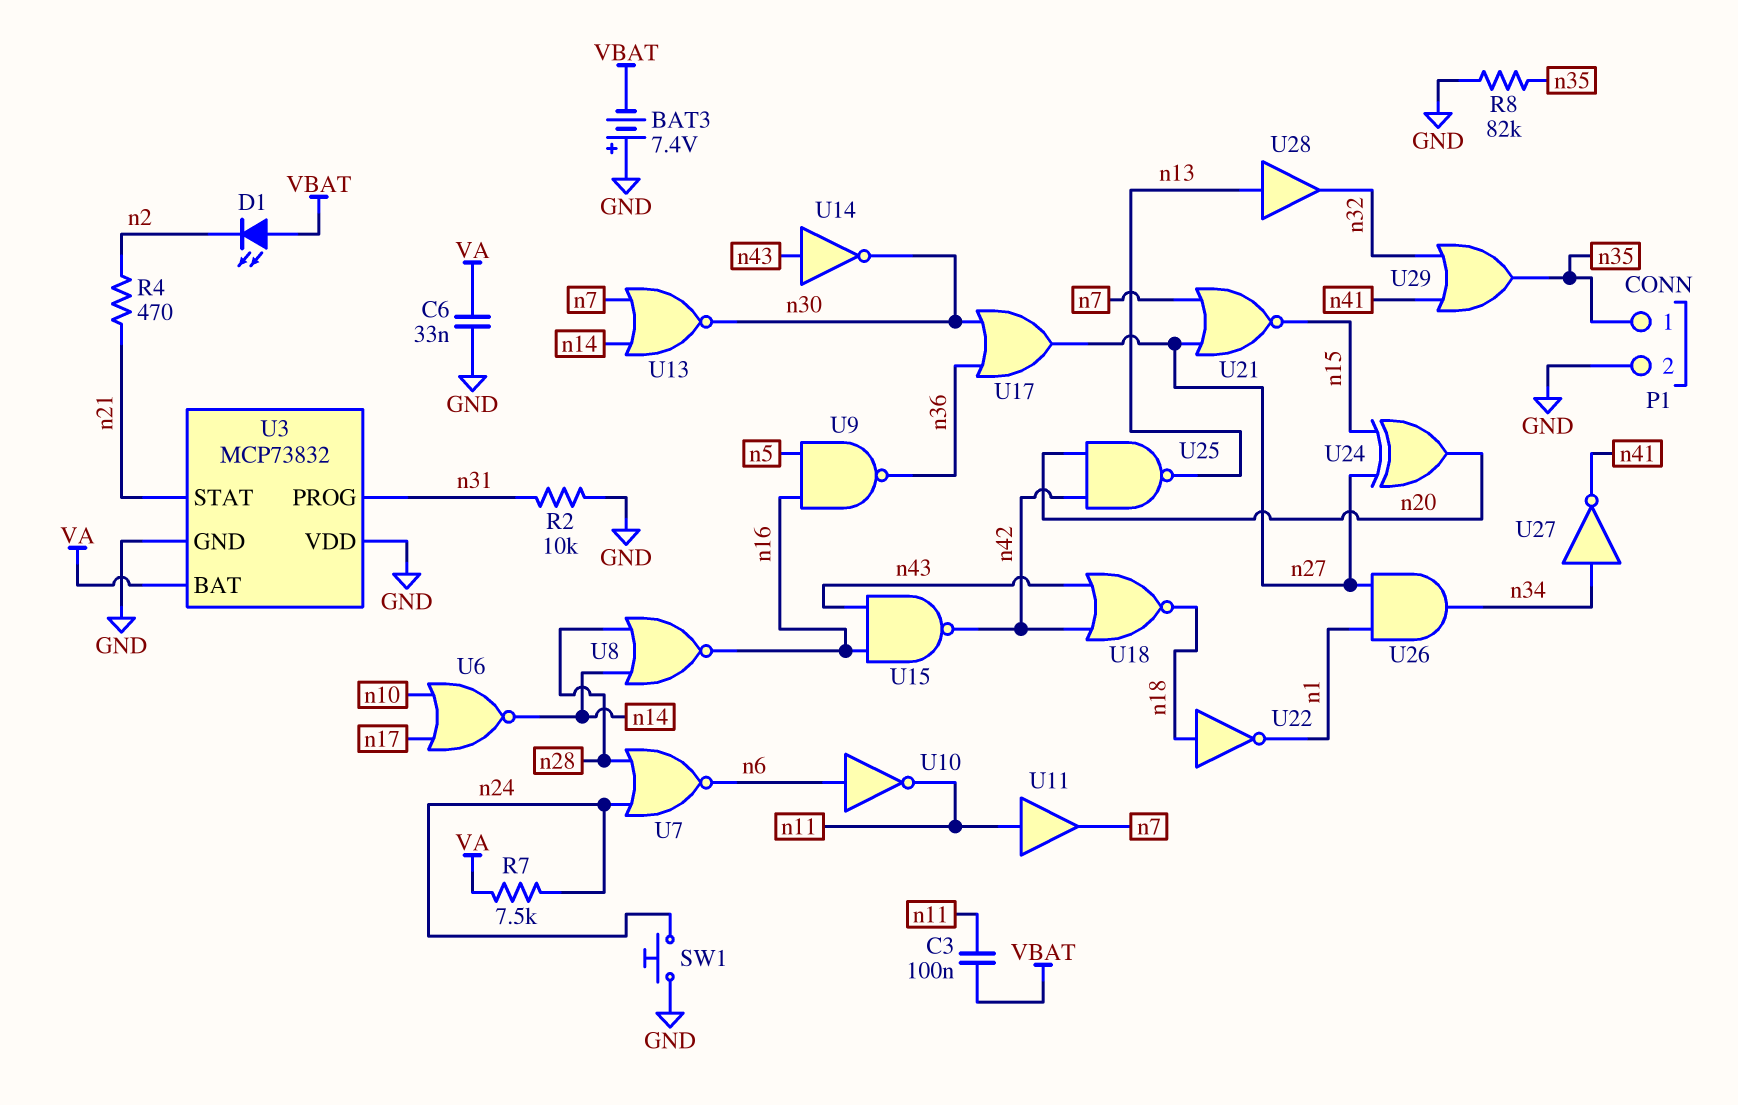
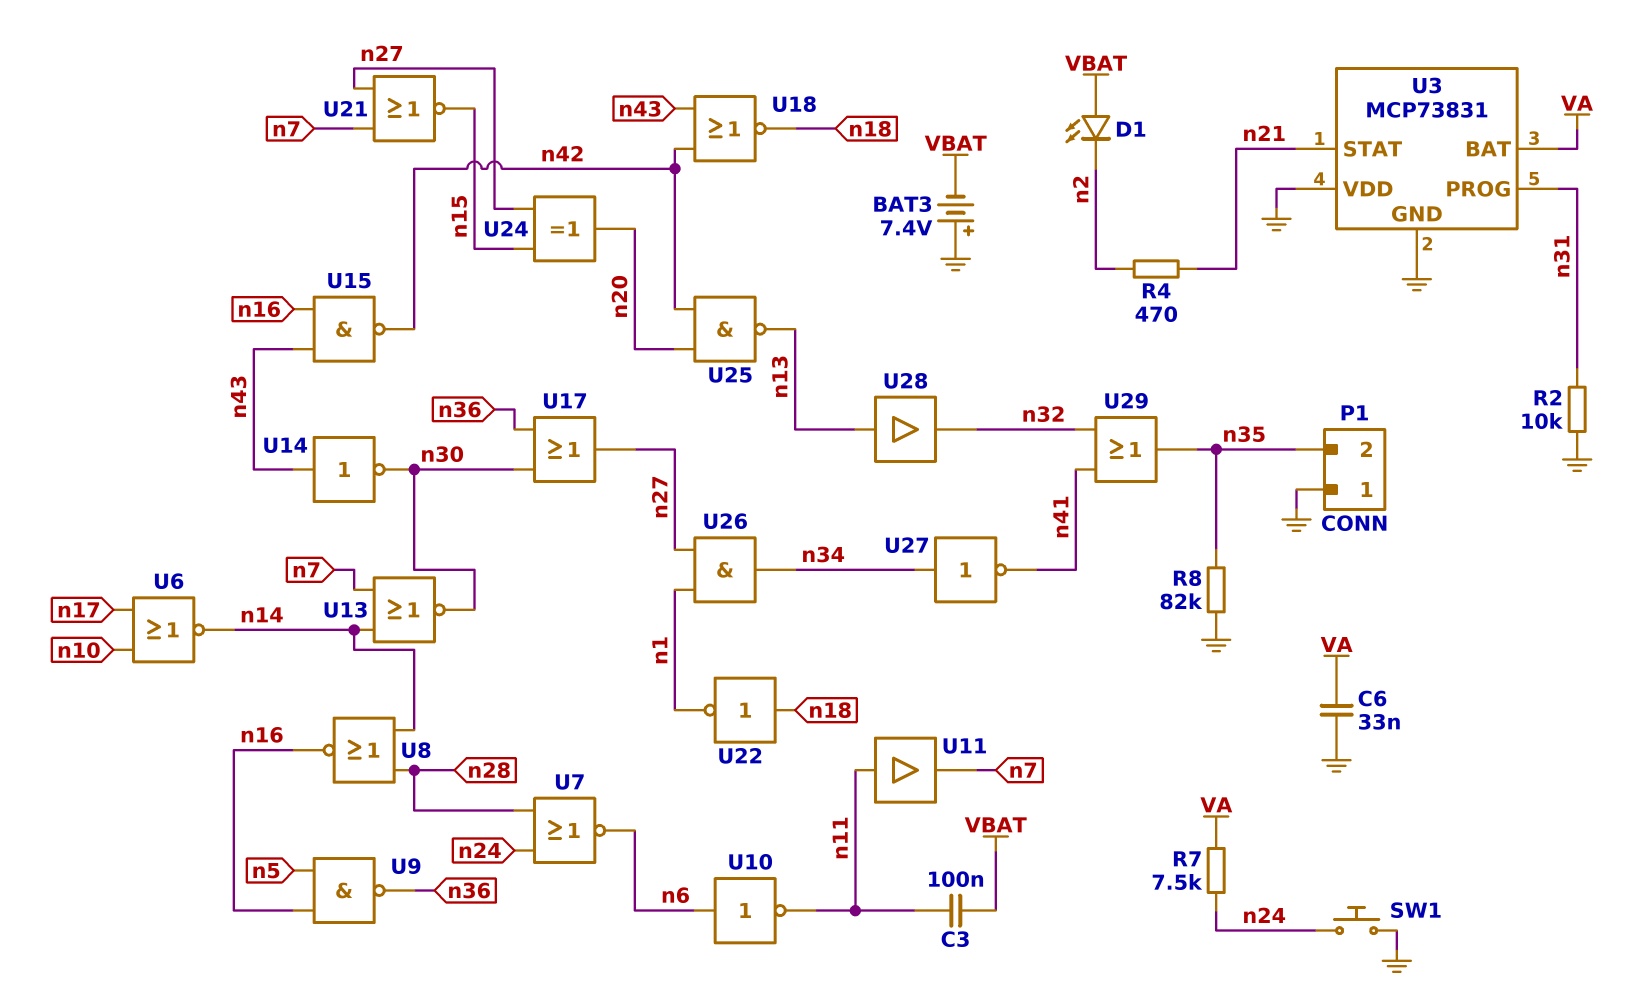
P1 pin 1: n35 -> GND
P1 pin 2: GND -> n35
U3: MCP73832 -> MCP73831

